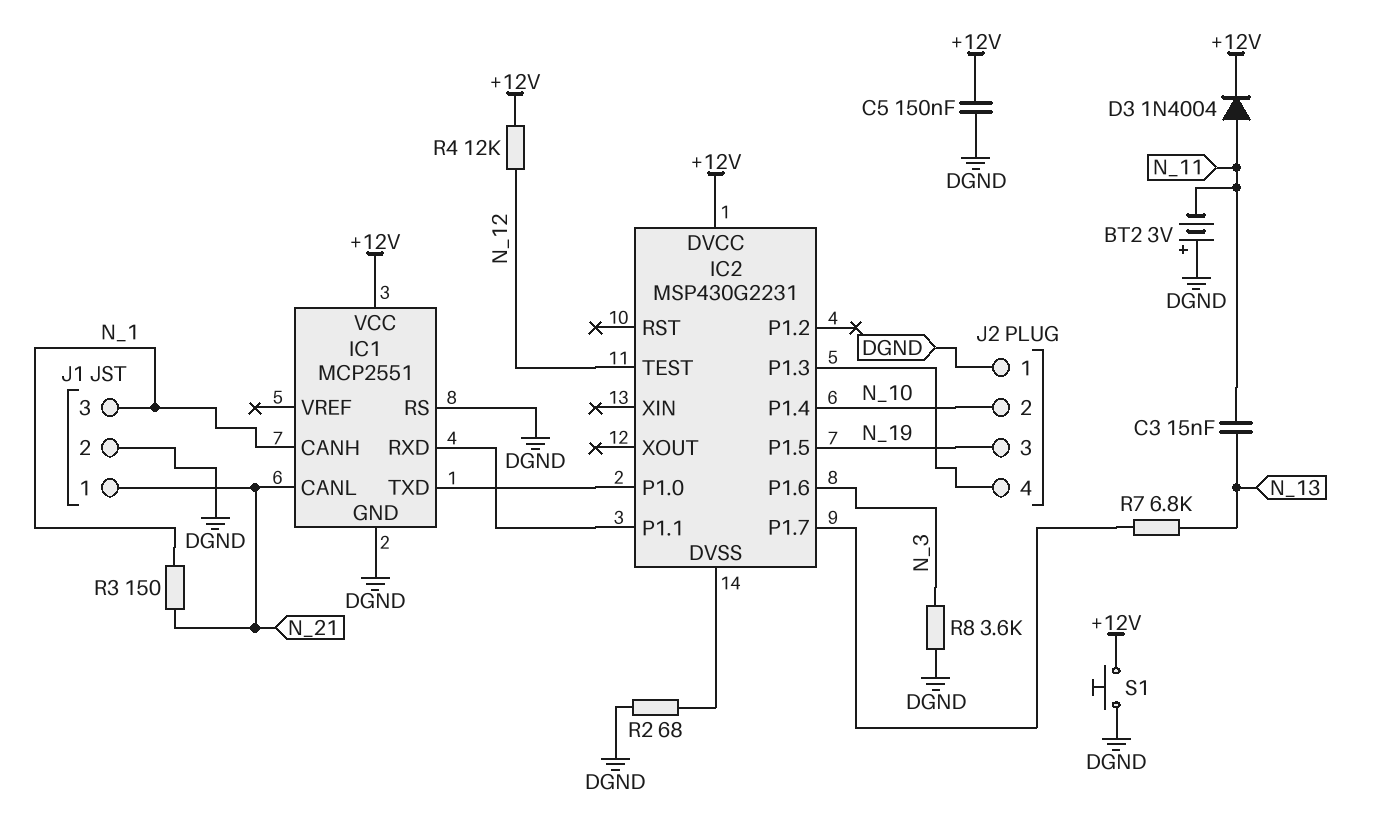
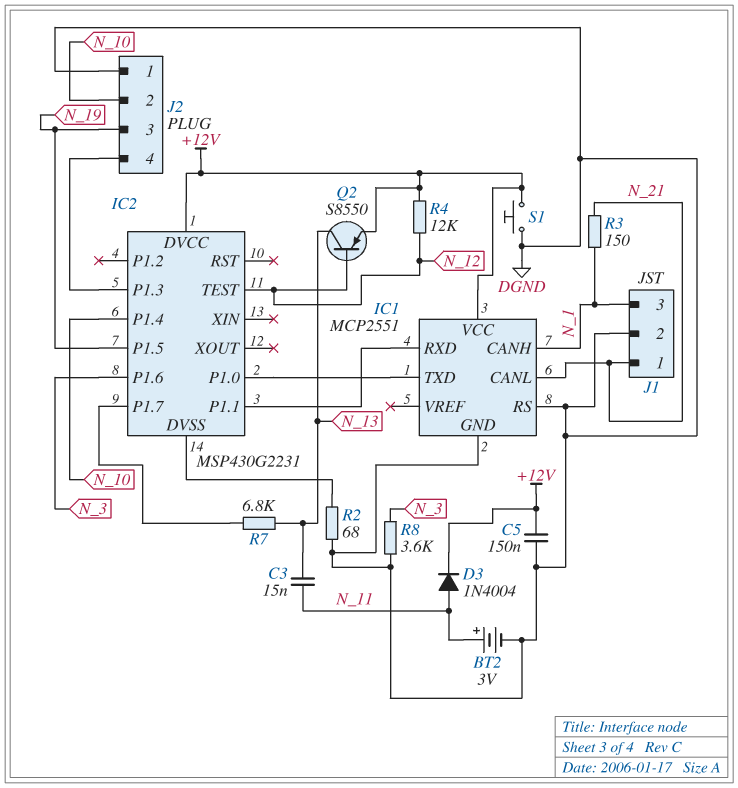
BT2: 3V (plus DGND, minus N_11) -> 3V (plus N_11, minus DGND)
Q2: none -> PNP S8550 (B N_12, C N_13, E +12V)

